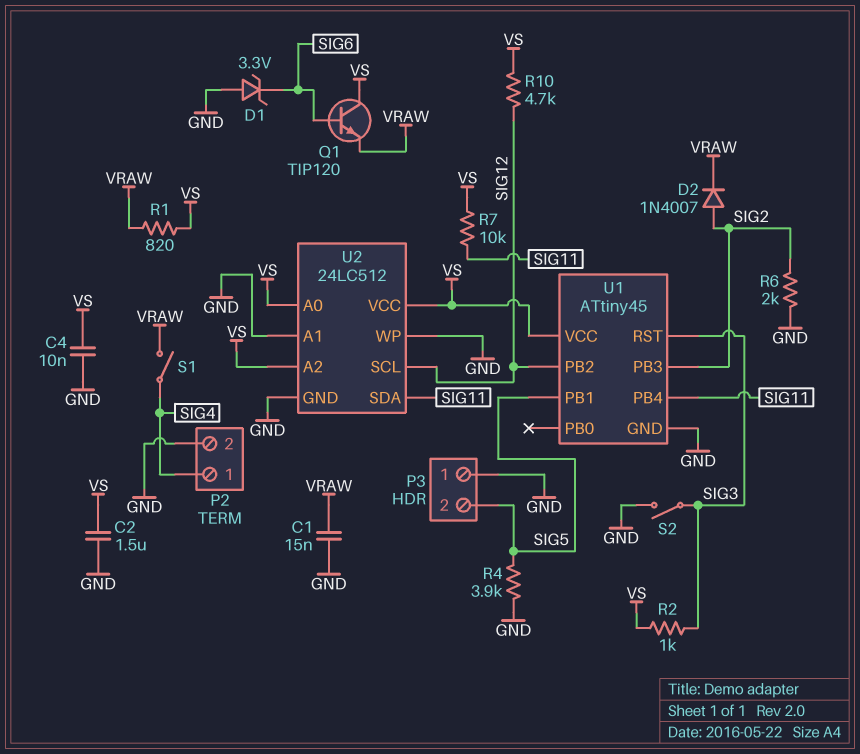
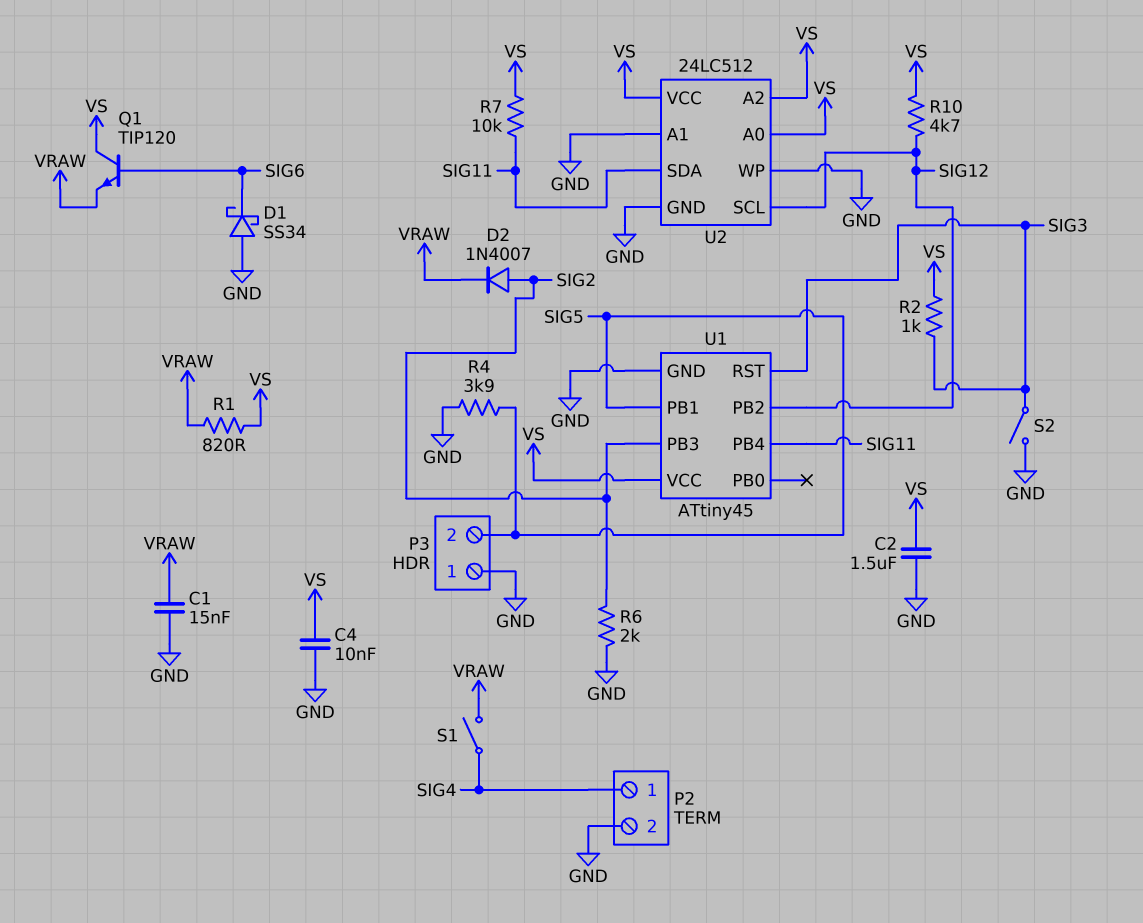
D1: zener 3.3V (A GND, K SIG6) -> schottky SS34 (A GND, K SIG6)

